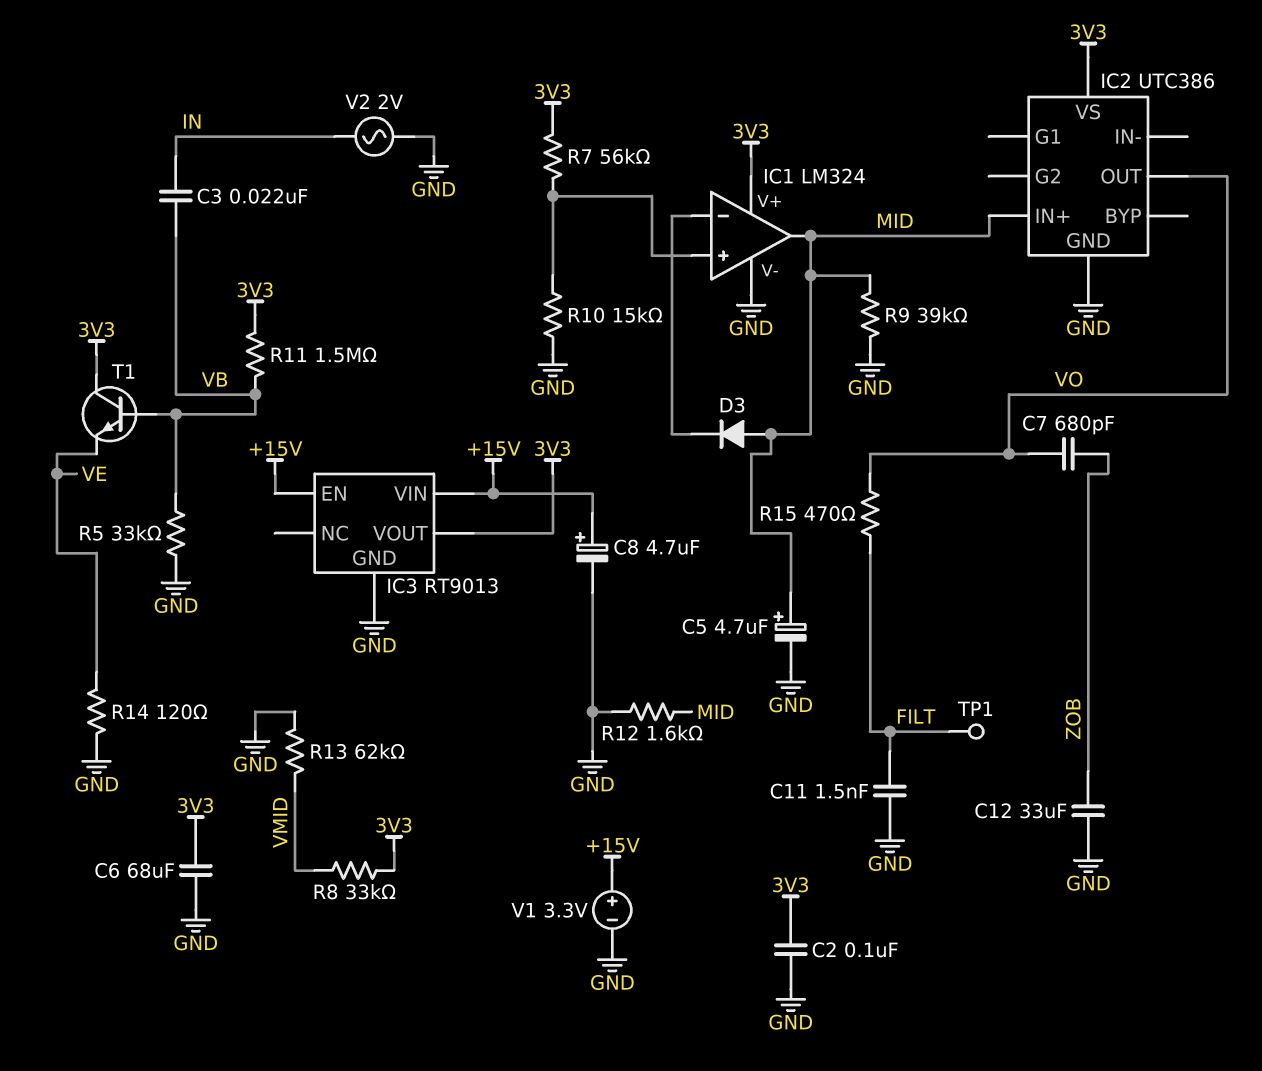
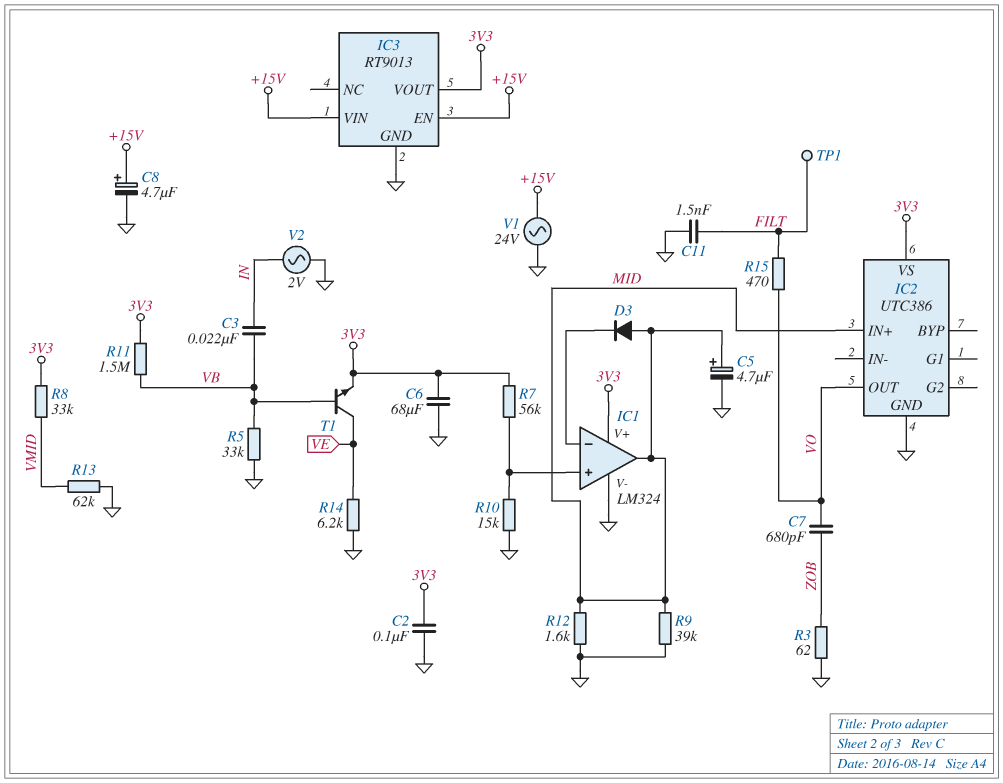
C12: 33uF (GND, ZOB) -> none
R3: none -> 62 (GND, ZOB)
R14: 120 (GND, VE) -> 6.2k (GND, VE)
T1: NPN (B VB, C 3V3, E VE) -> NPN (B VB, C VE, E 3V3)
V1: 3.3V (plus +15V, minus GND) -> AC 24V (+15V, GND)

